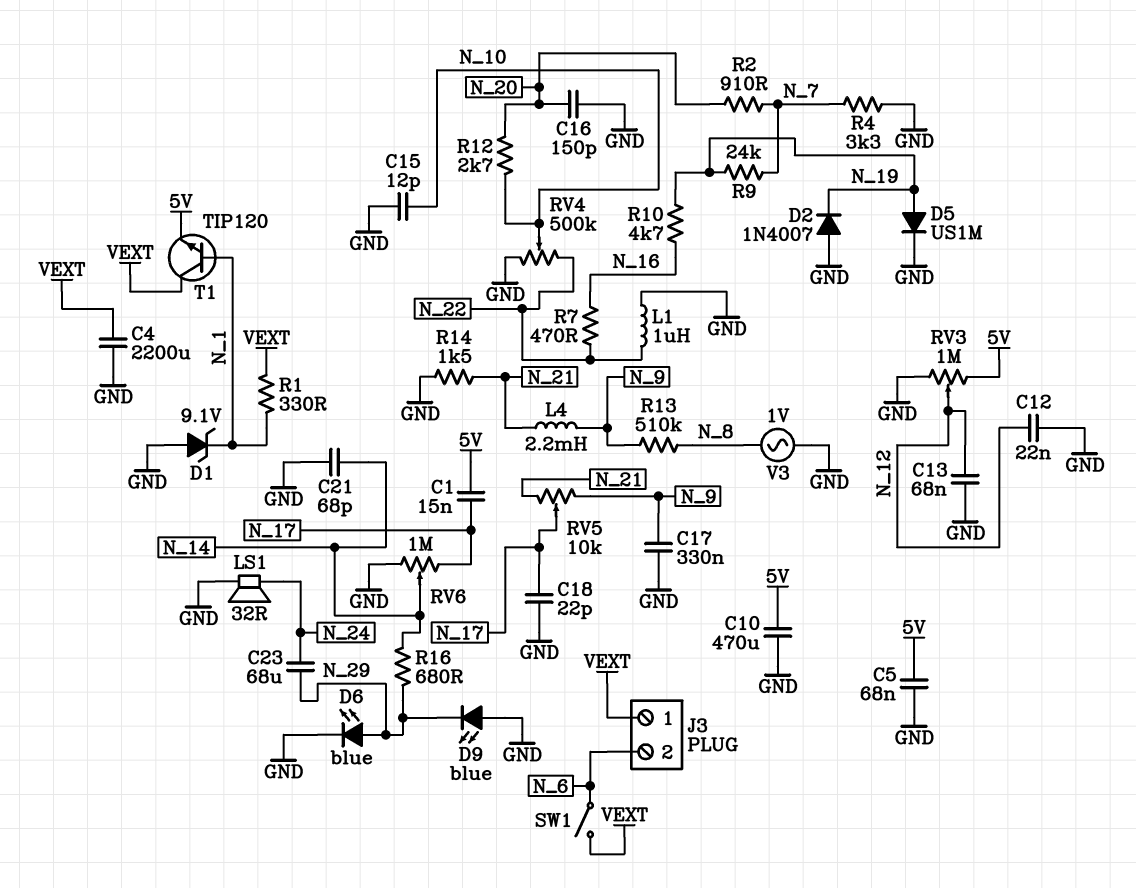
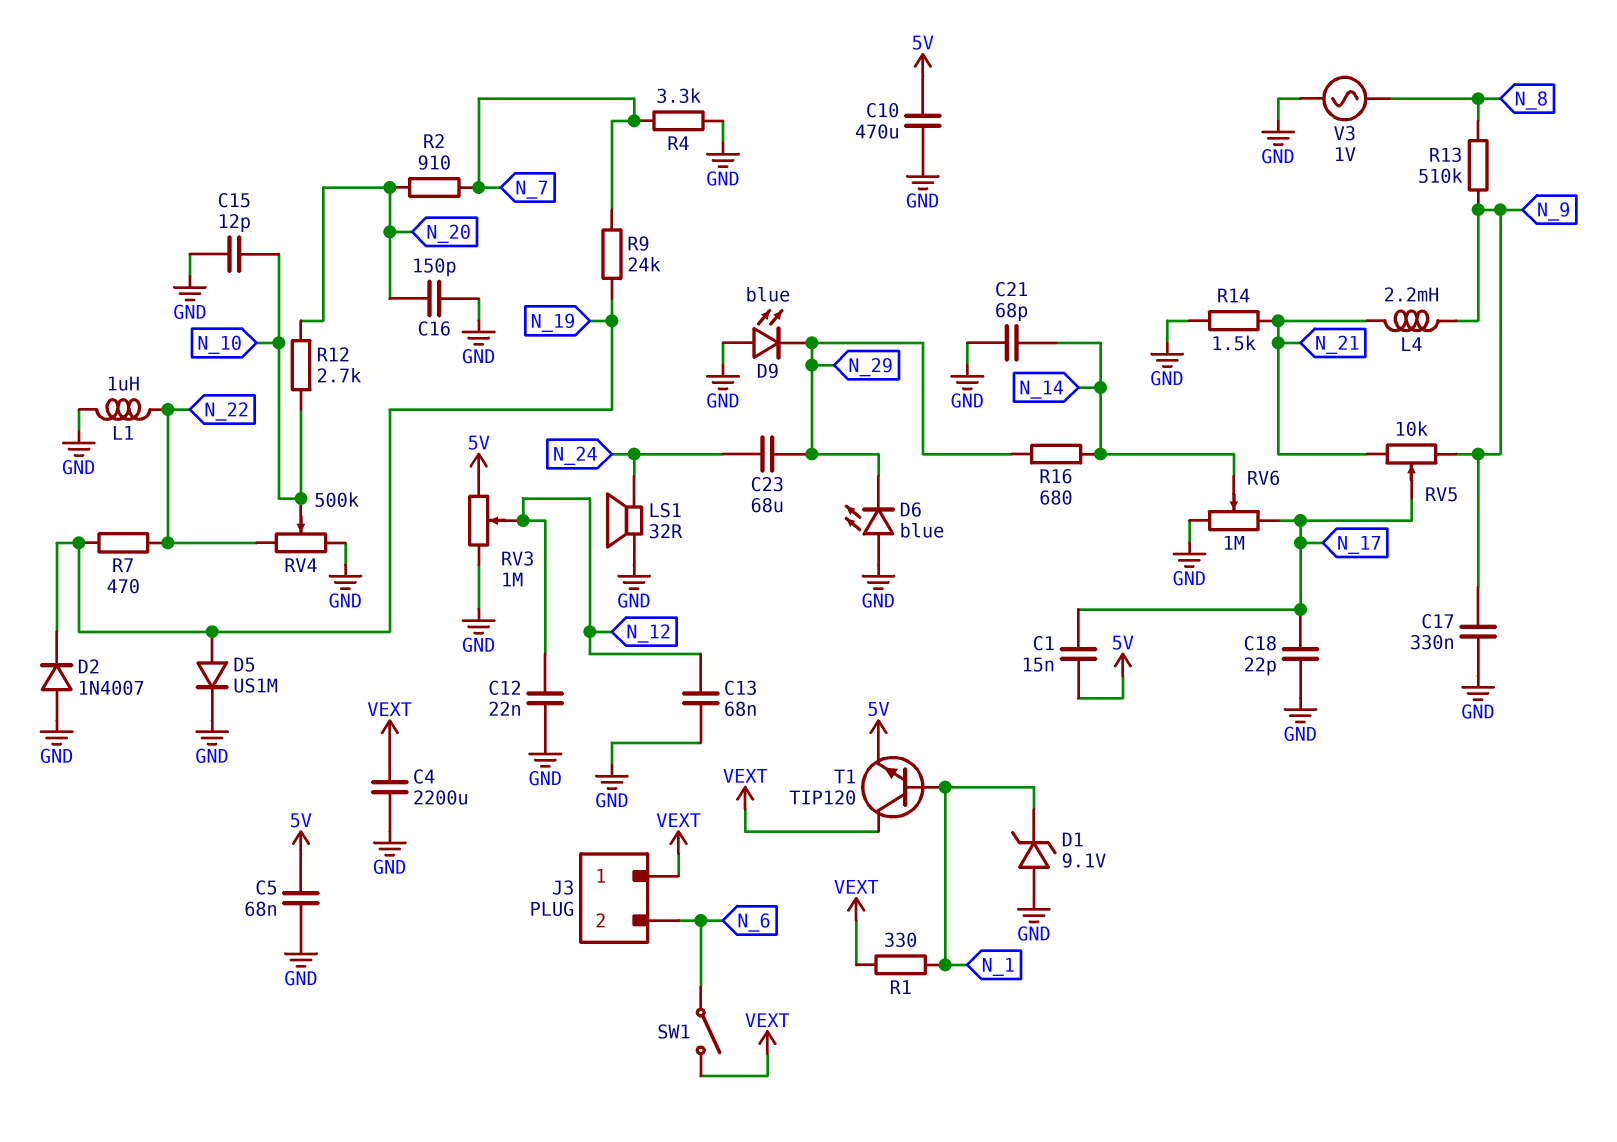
D6: LED blue (A N_29, K GND) -> LED blue (A GND, K N_29)
R7: 470 (N_16, N_22) -> 470 (N_19, N_22)
R10: 4.7k (N_16, N_19) -> none

